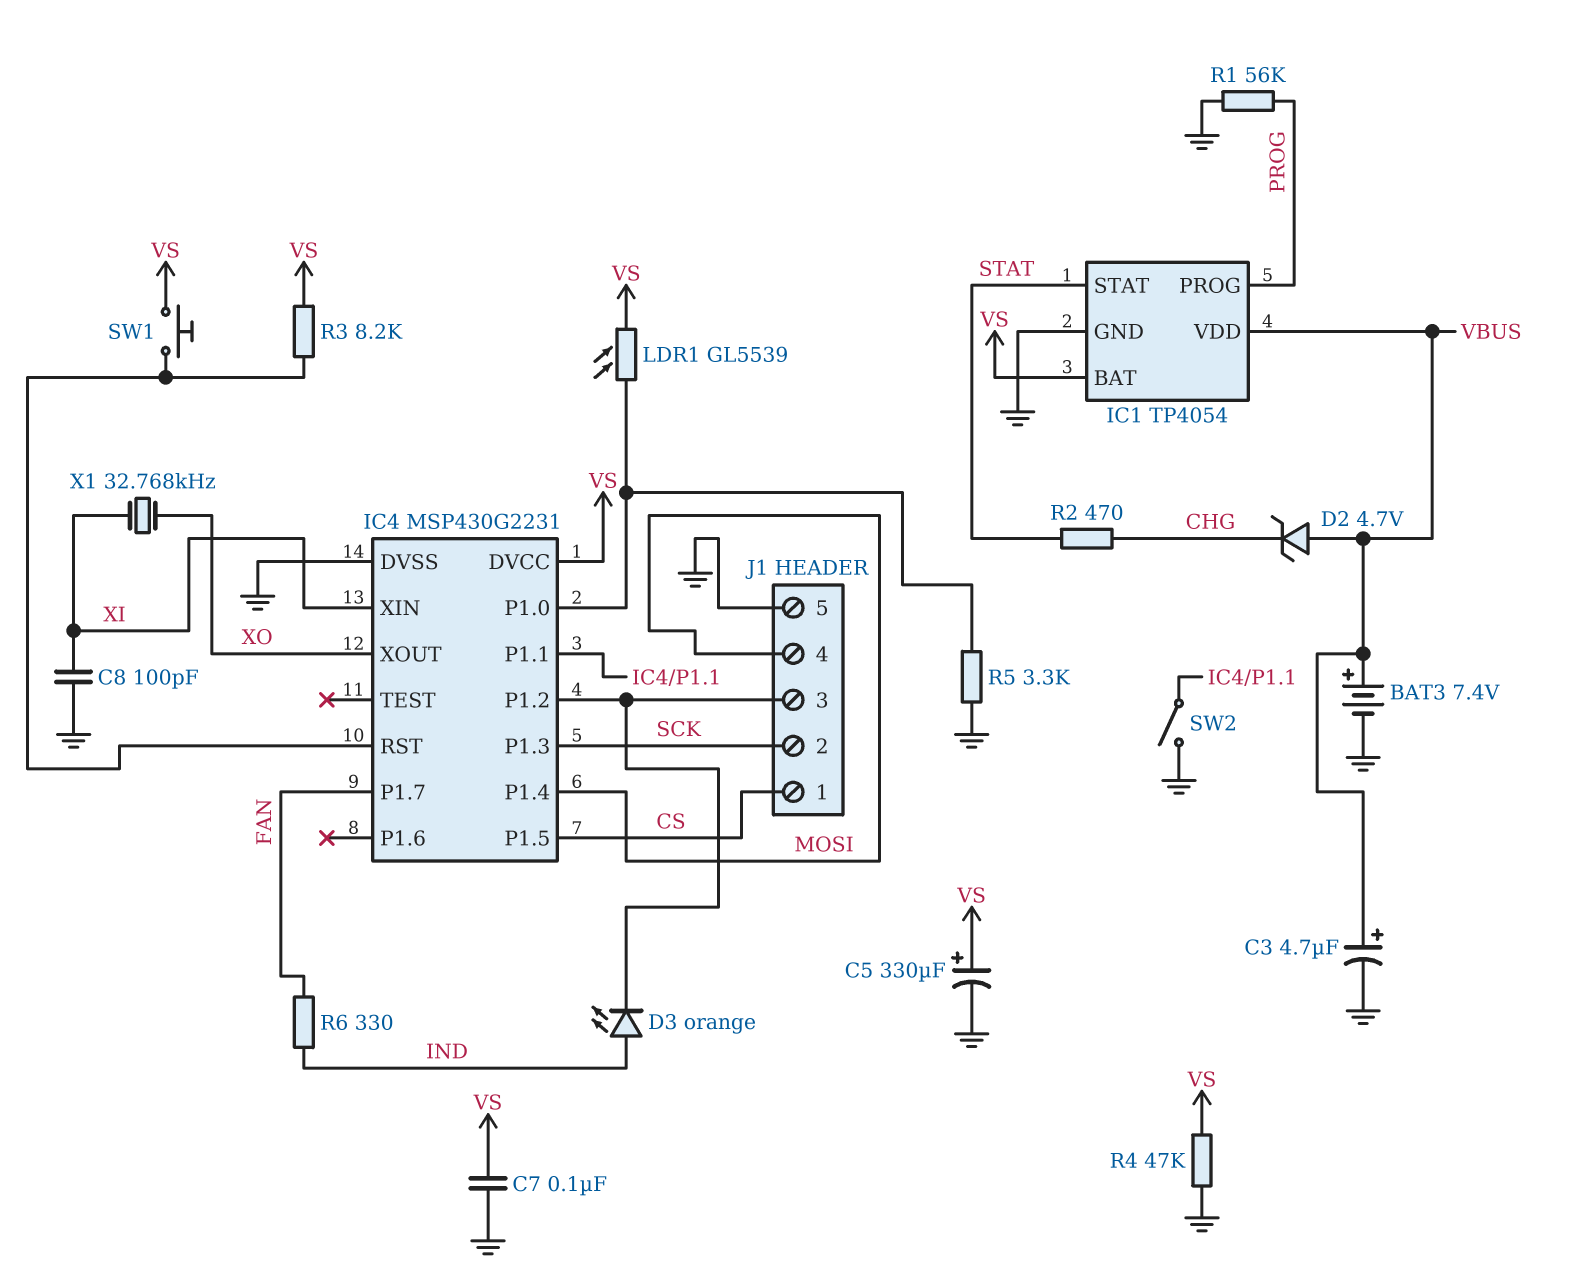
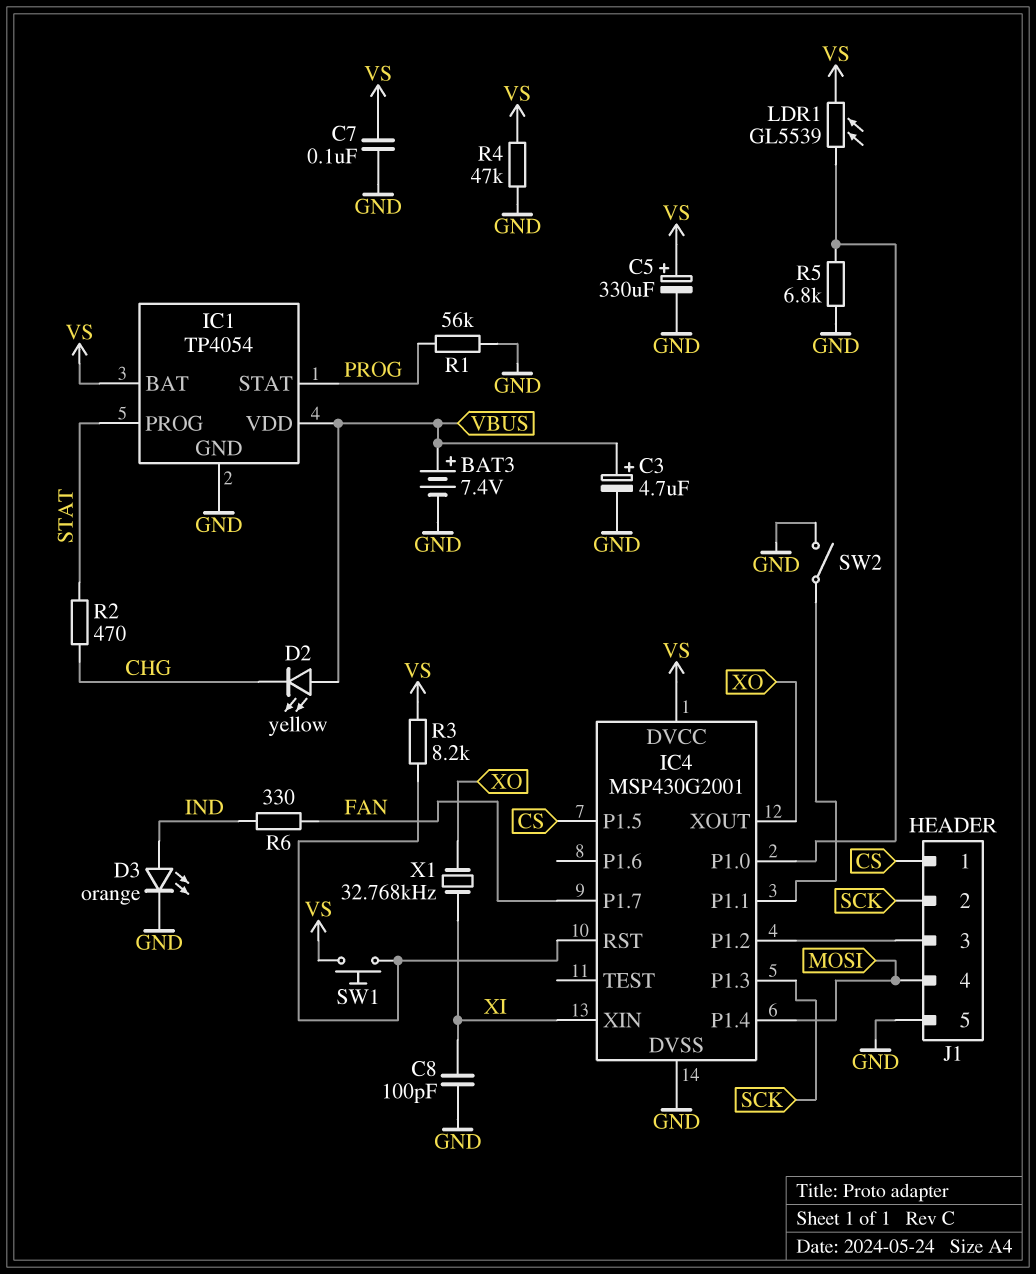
D2: zener 4.7V (A VBUS, K CHG) -> LED yellow (A VBUS, K CHG)
D3: LED orange (A IND, K IC4/P1.2) -> LED orange (A IND, K GND)
IC1 pin PROG: PROG -> STAT
IC1 pin STAT: STAT -> PROG
IC4: MSP430G2231 -> MSP430G2001
R5: 3.3k (GND, IC4/P1.0) -> 6.8k (GND, IC4/P1.0)

